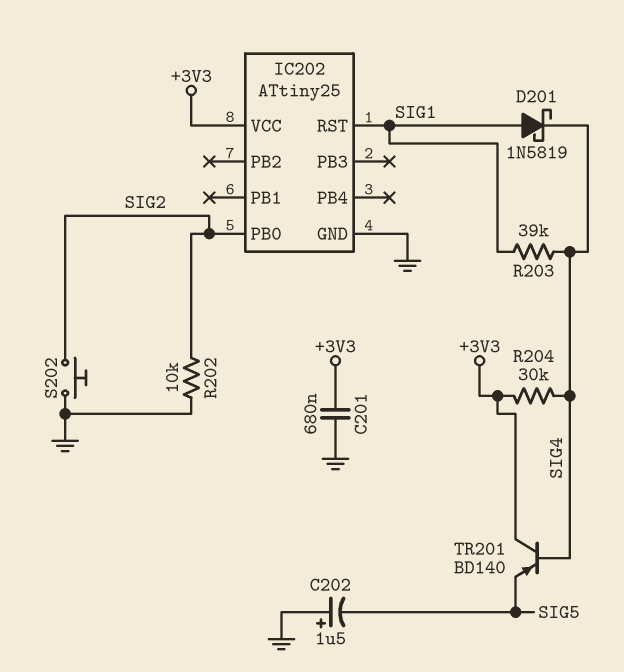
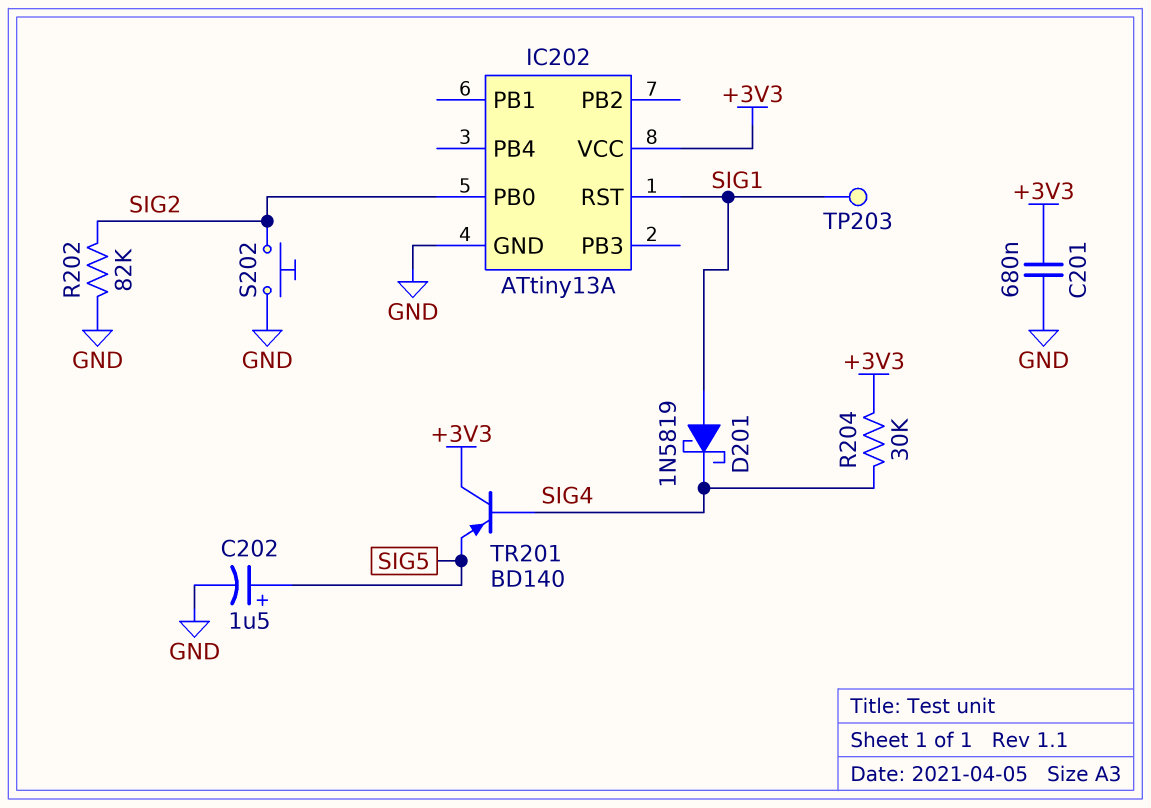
C202: 1.5uF (plus GND, minus SIG5) -> 1.5uF (plus SIG5, minus GND)
IC202: ATtiny25 -> ATtiny13A
R202: 10k (GND, SIG2) -> 82k (GND, SIG2)
R203: 39k (SIG1, SIG4) -> none
TP203: none -> test point (SIG1)

